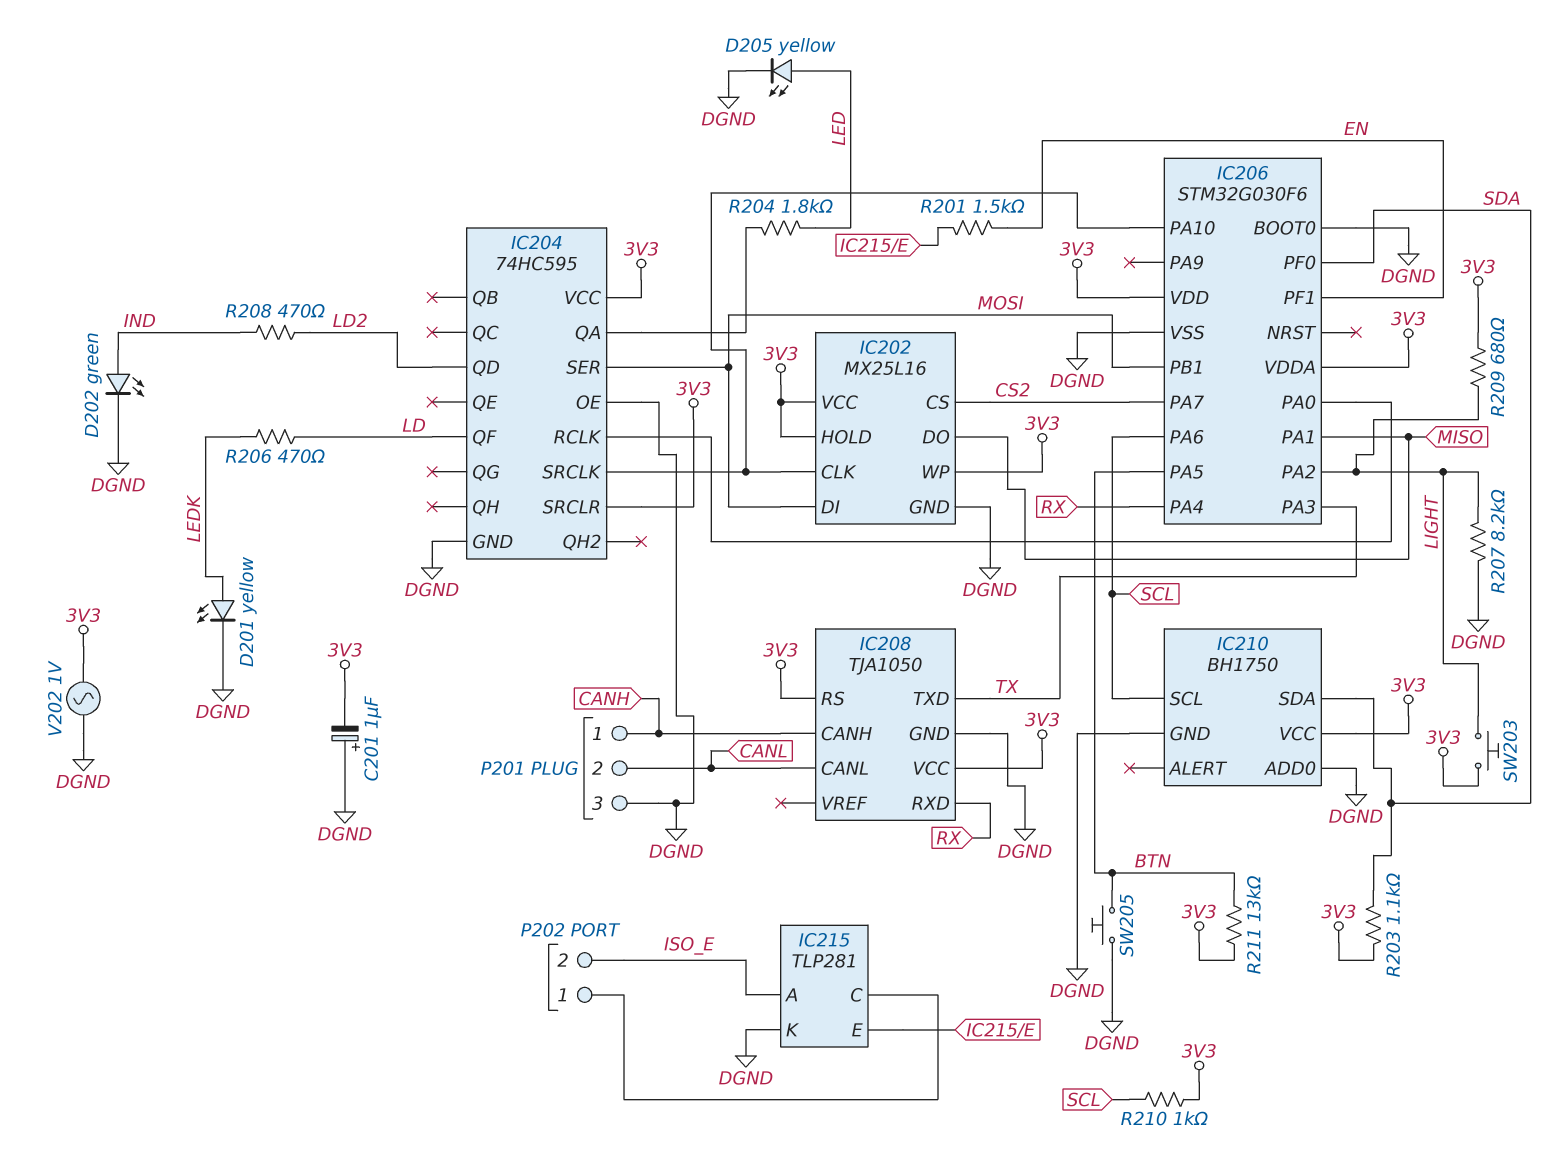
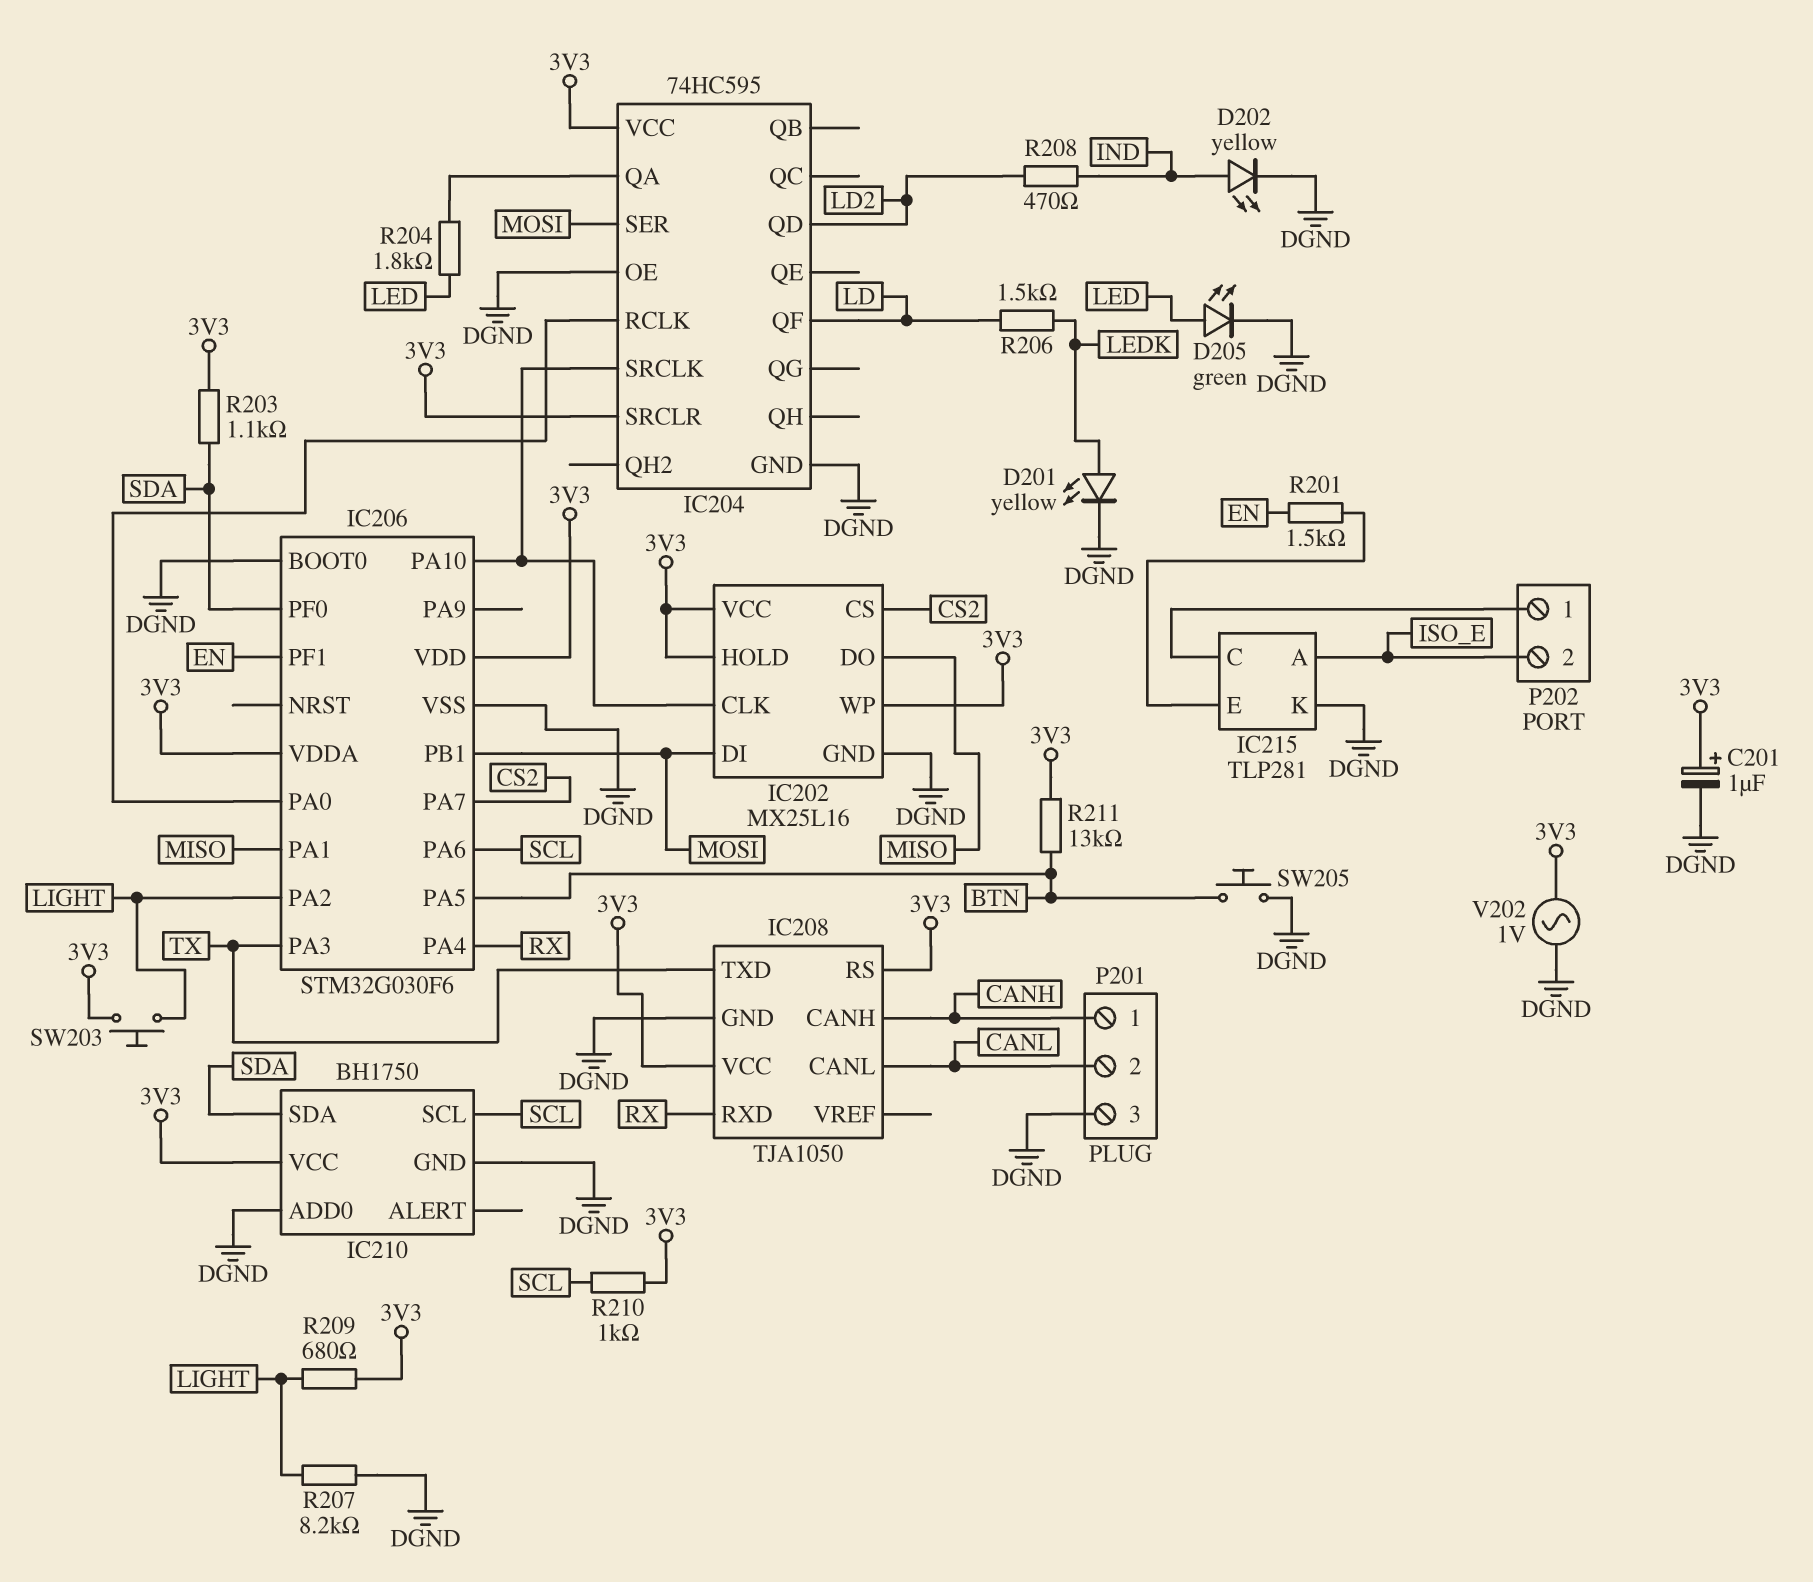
C201: 1uF (plus DGND, minus 3V3) -> 1uF (plus 3V3, minus DGND)
D202: LED green (A IND, K DGND) -> LED yellow (A IND, K DGND)
D205: LED yellow (A LED, K DGND) -> LED green (A LED, K DGND)
R206: 470 (LD, LEDK) -> 1.5k (LD, LEDK)

